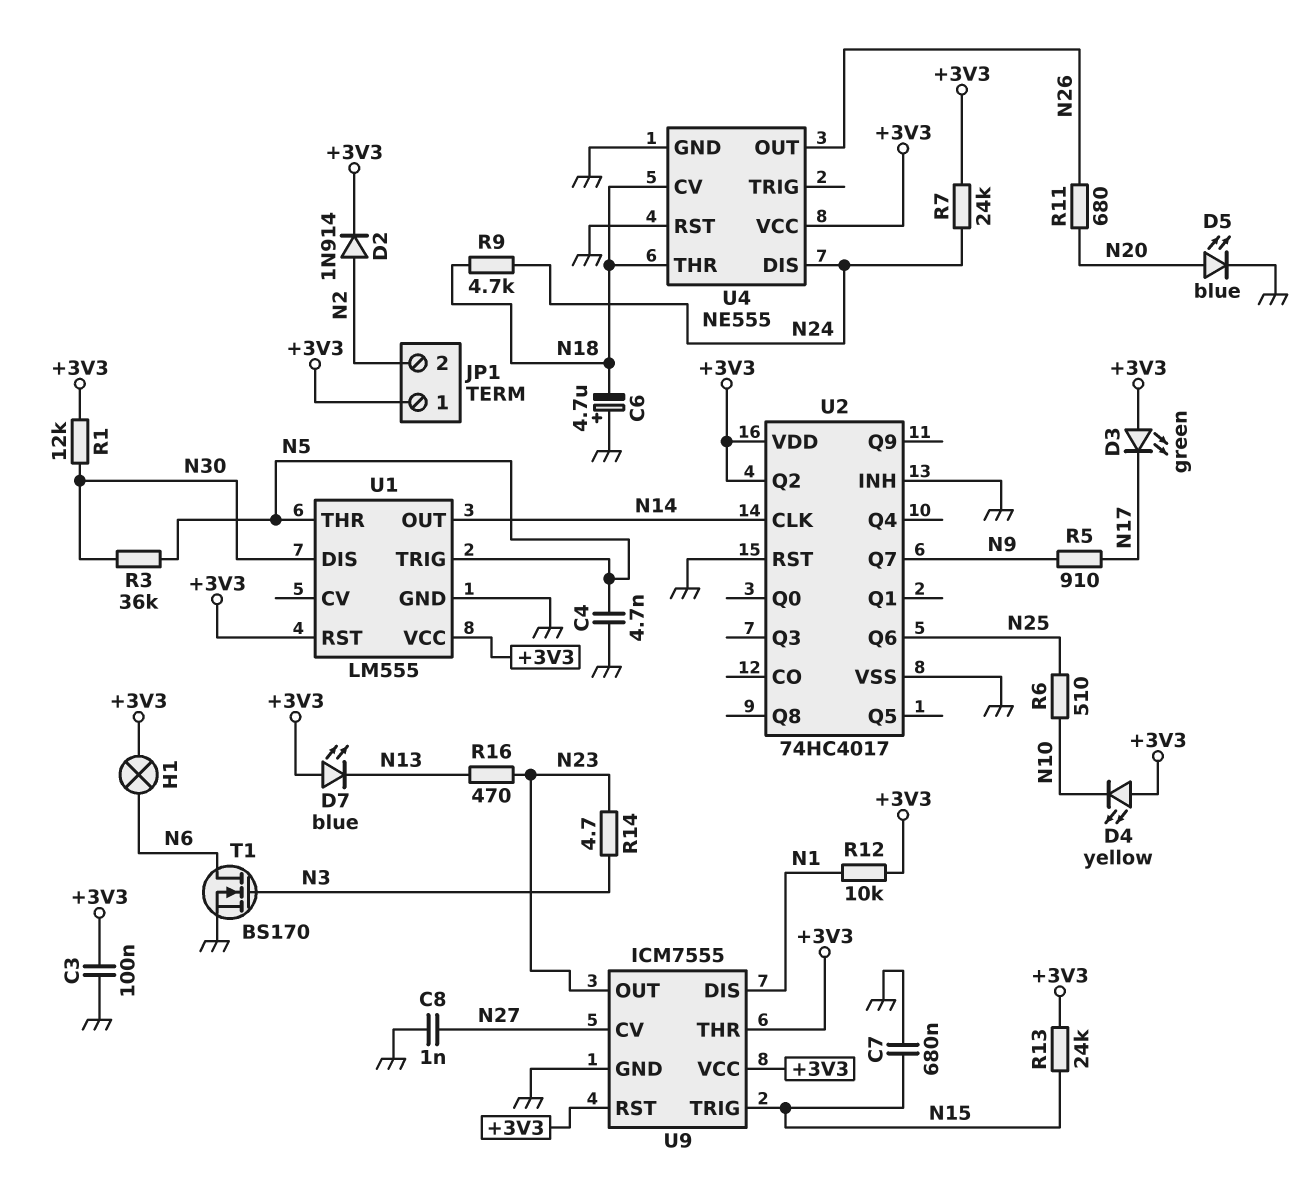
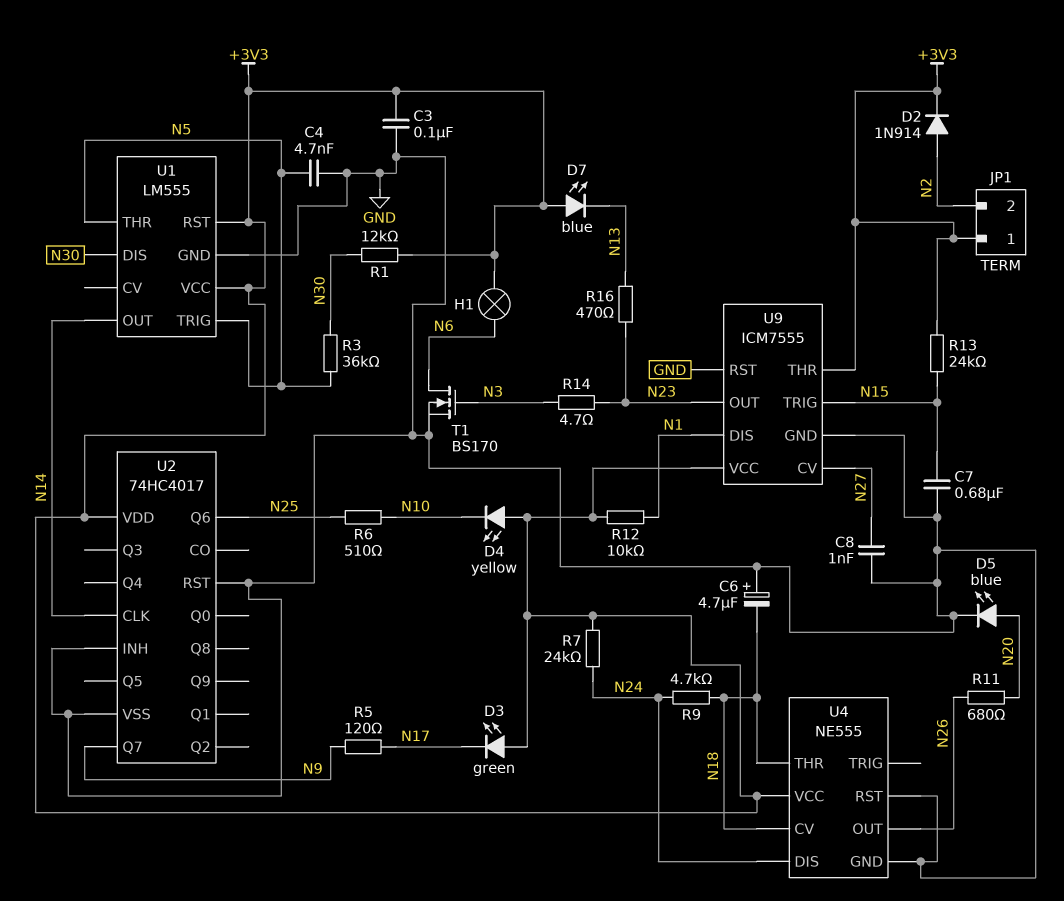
R5: 910 (N9, N17) -> 120 (N9, N17)
U2 pin Q2: +3V3 -> none
U9 pin RST: +3V3 -> GND

